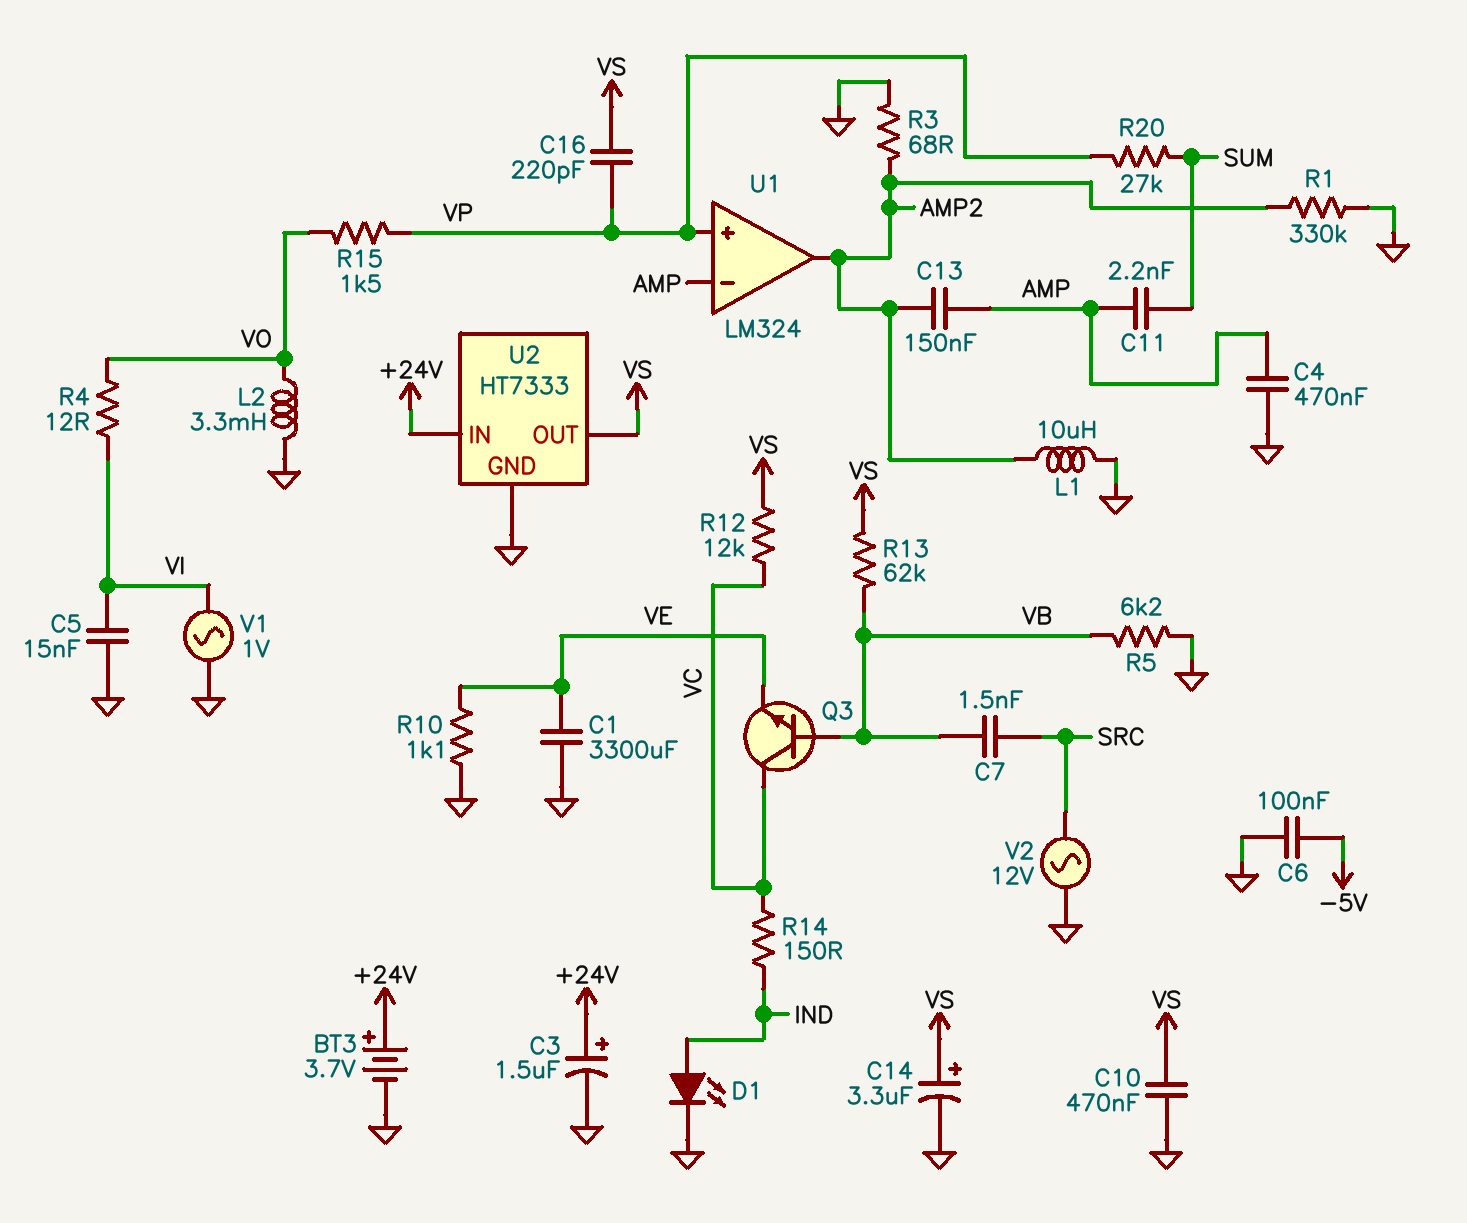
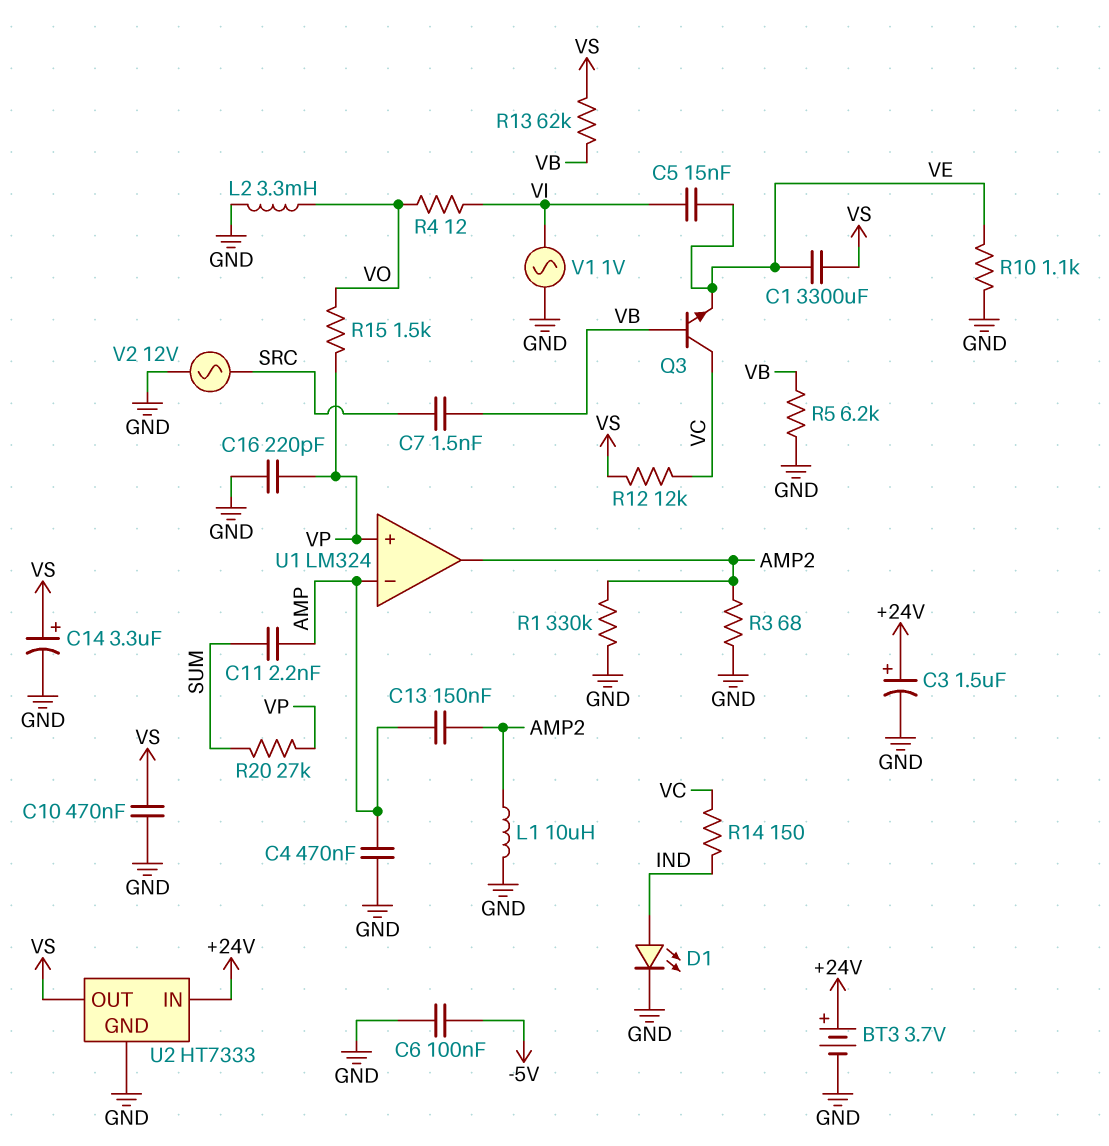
C1: 3300uF (GND, VE) -> 3300uF (VE, VS)
C5: 15nF (GND, VI) -> 15nF (VE, VI)
C16: 220pF (VP, VS) -> 220pF (GND, VP)

